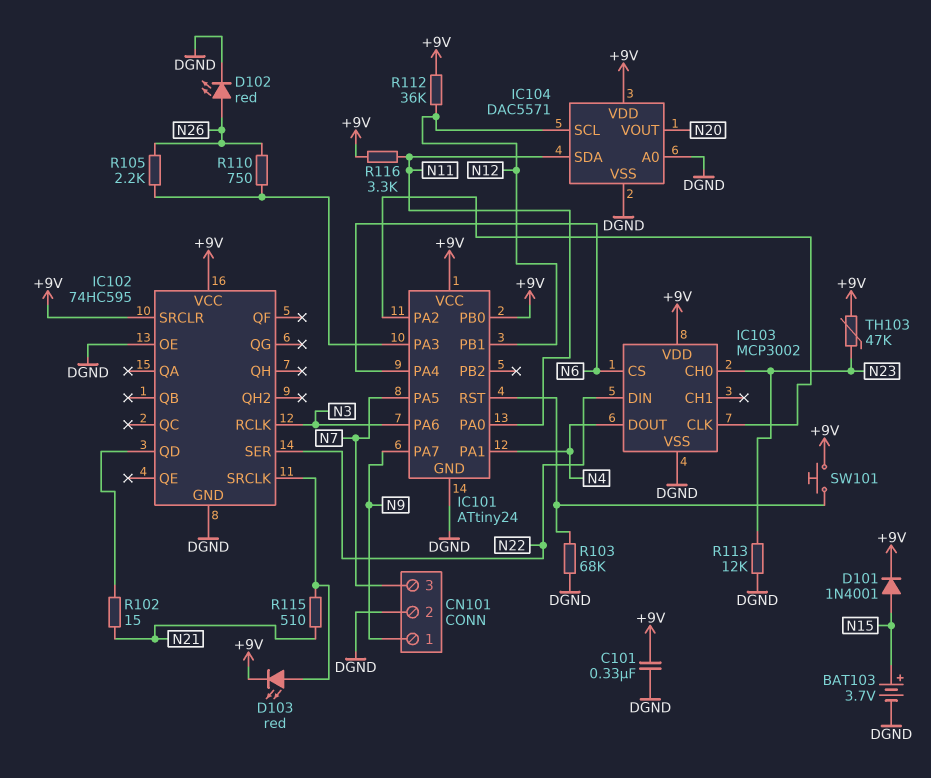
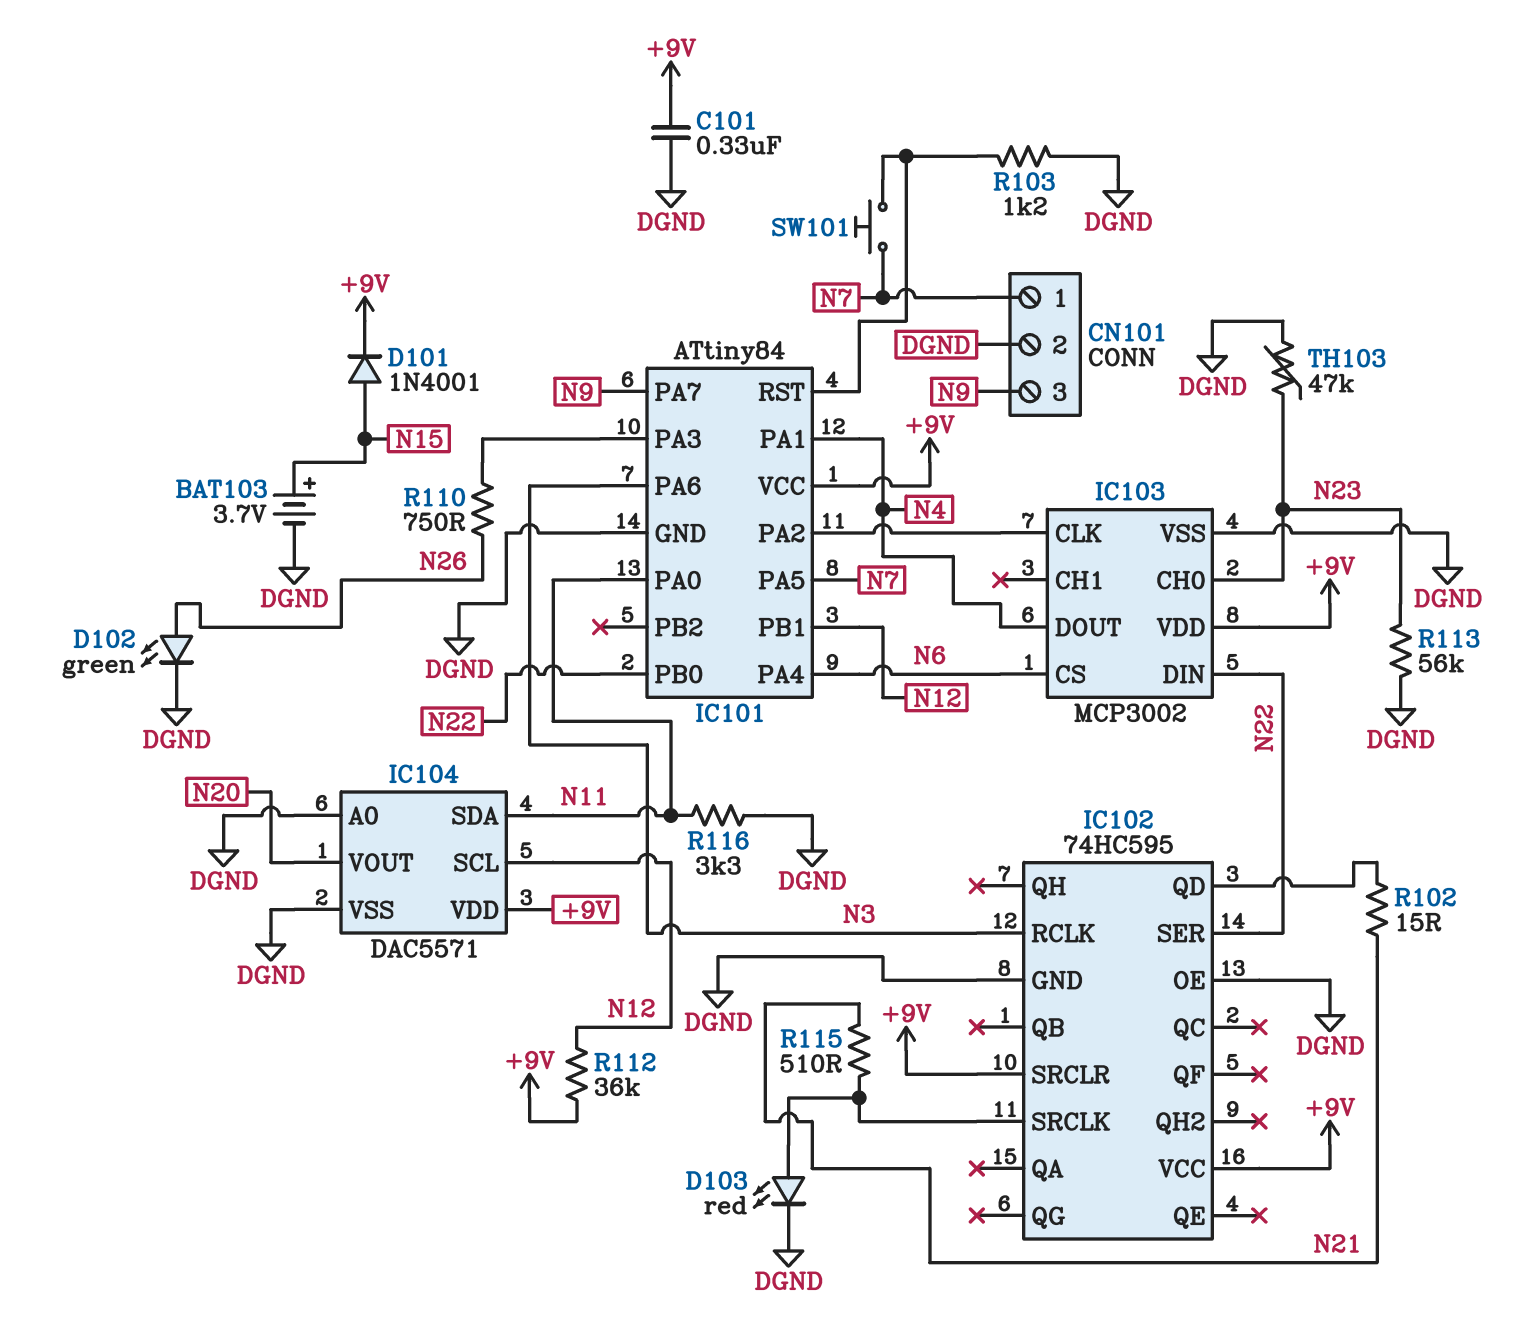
CN101 pin 1: N9 -> N7
CN101 pin 3: N7 -> N9
D102: LED red (A N26, K DGND) -> LED green (A N26, K DGND)
D103: LED red (A IC102/SRCLK, K +9V) -> LED red (A IC102/SRCLK, K DGND)
IC101: ATtiny24 -> ATtiny84
IC101 pin PB0: +9V -> N22
R103: 68k (DGND, IC101/RST) -> 1.2k (DGND, IC101/RST)
R105: 2.2k (IC101/PA3, N26) -> none
R113: 12k (DGND, N23) -> 56k (DGND, N23)
R116: 3.3k (+9V, N11) -> 3.3k (DGND, N11)
SW101: button (+9V, IC101/RST) -> button (IC101/RST, N7)
TH103: 47k (+9V, N23) -> 47k (DGND, N23)

